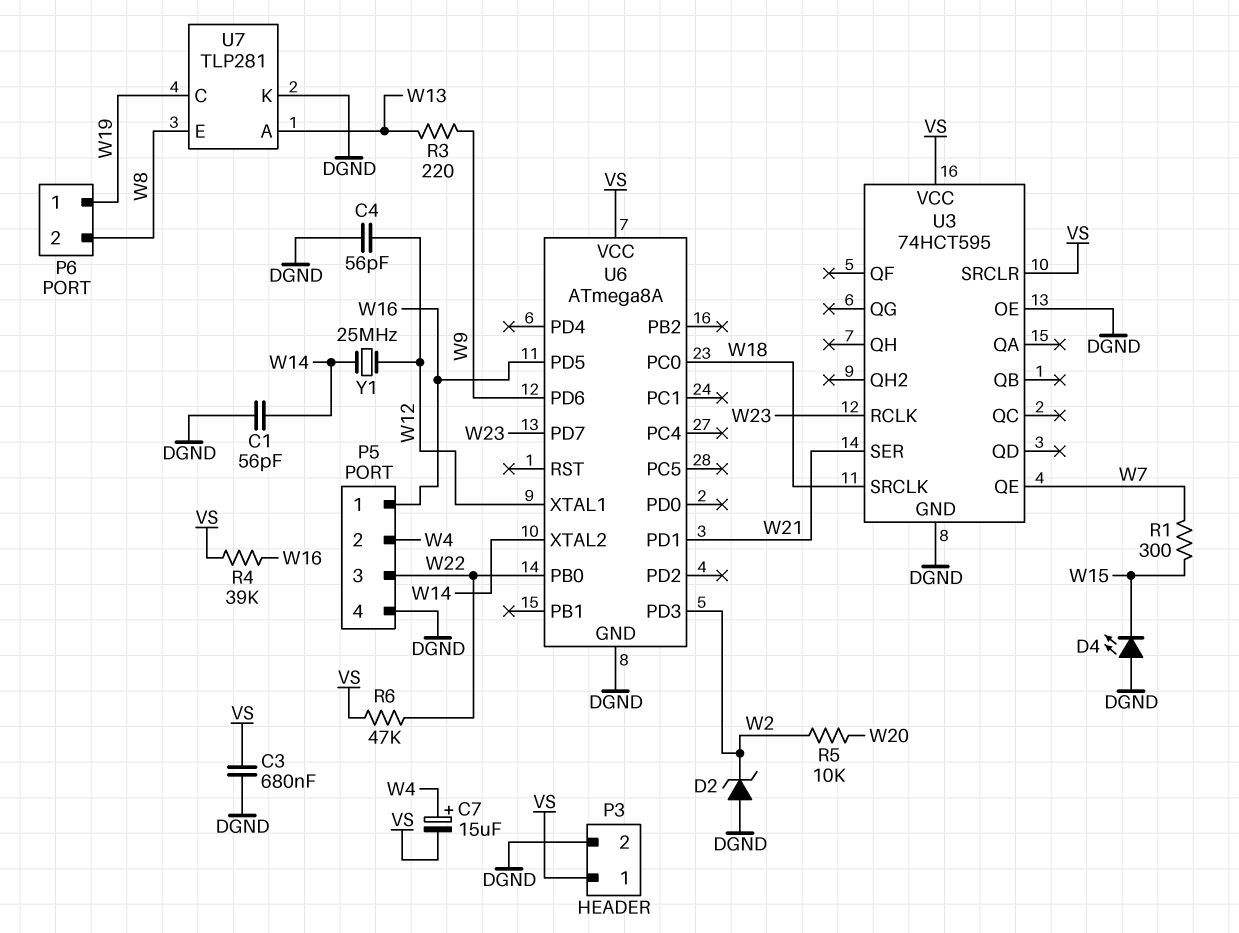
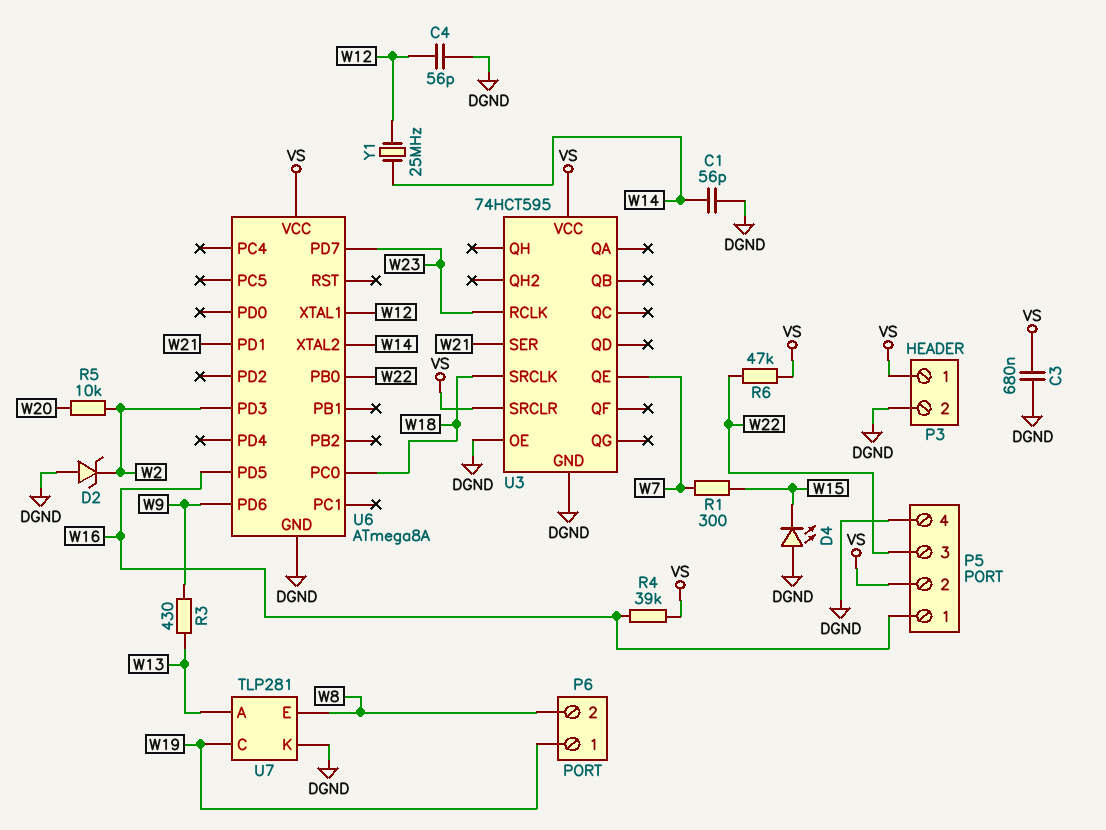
C7: 15uF (plus W4, minus VS) -> none
P5 pin 2: W4 -> VS
R3: 220 (W9, W13) -> 430 (W9, W13)

